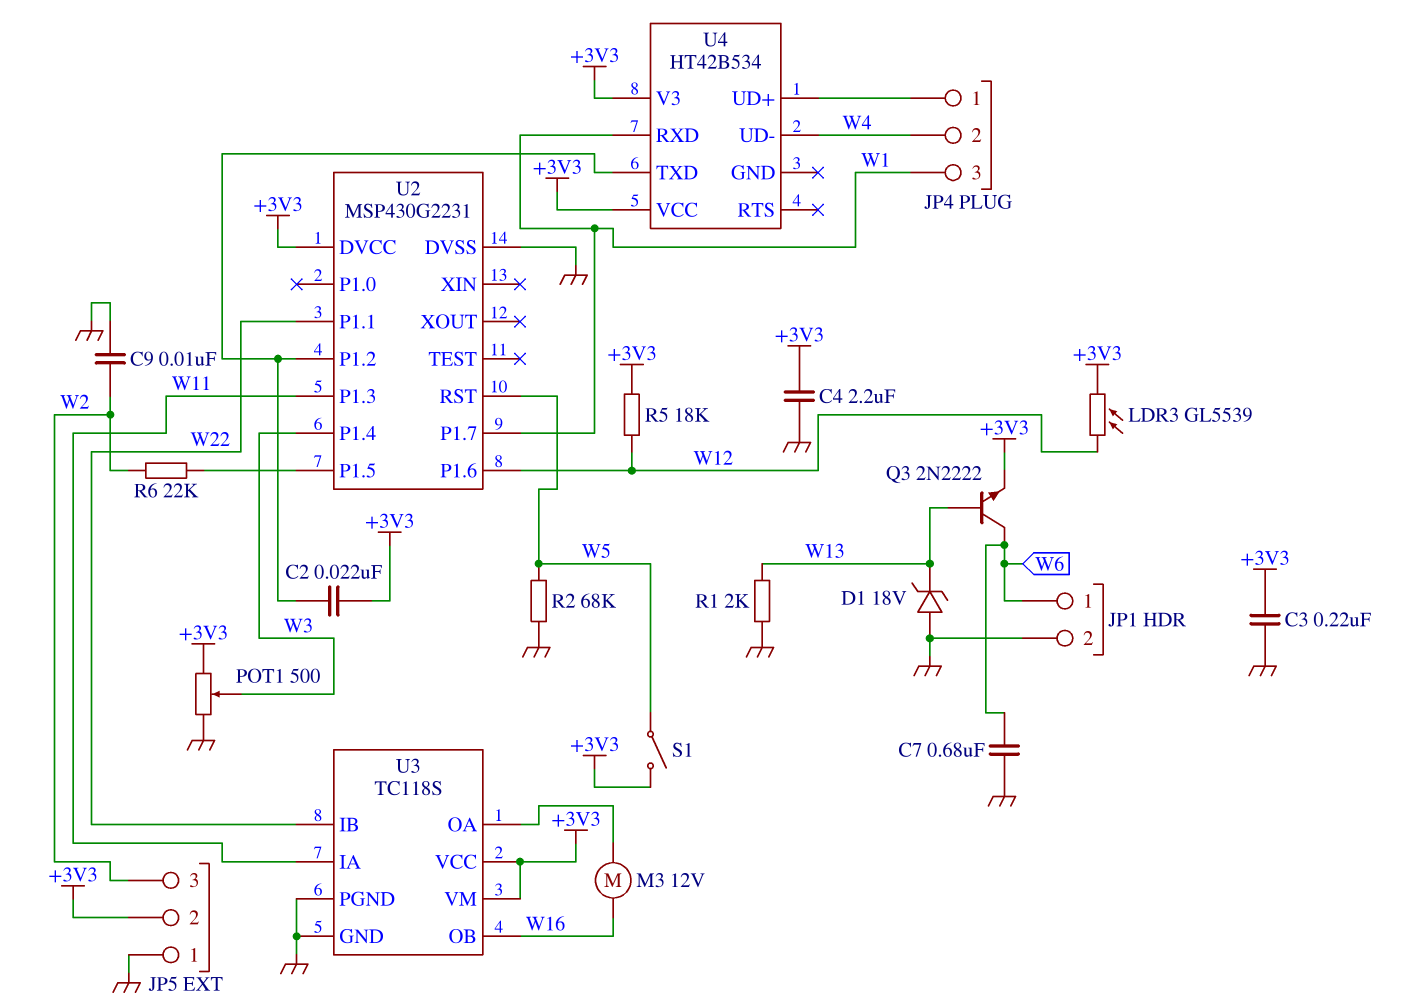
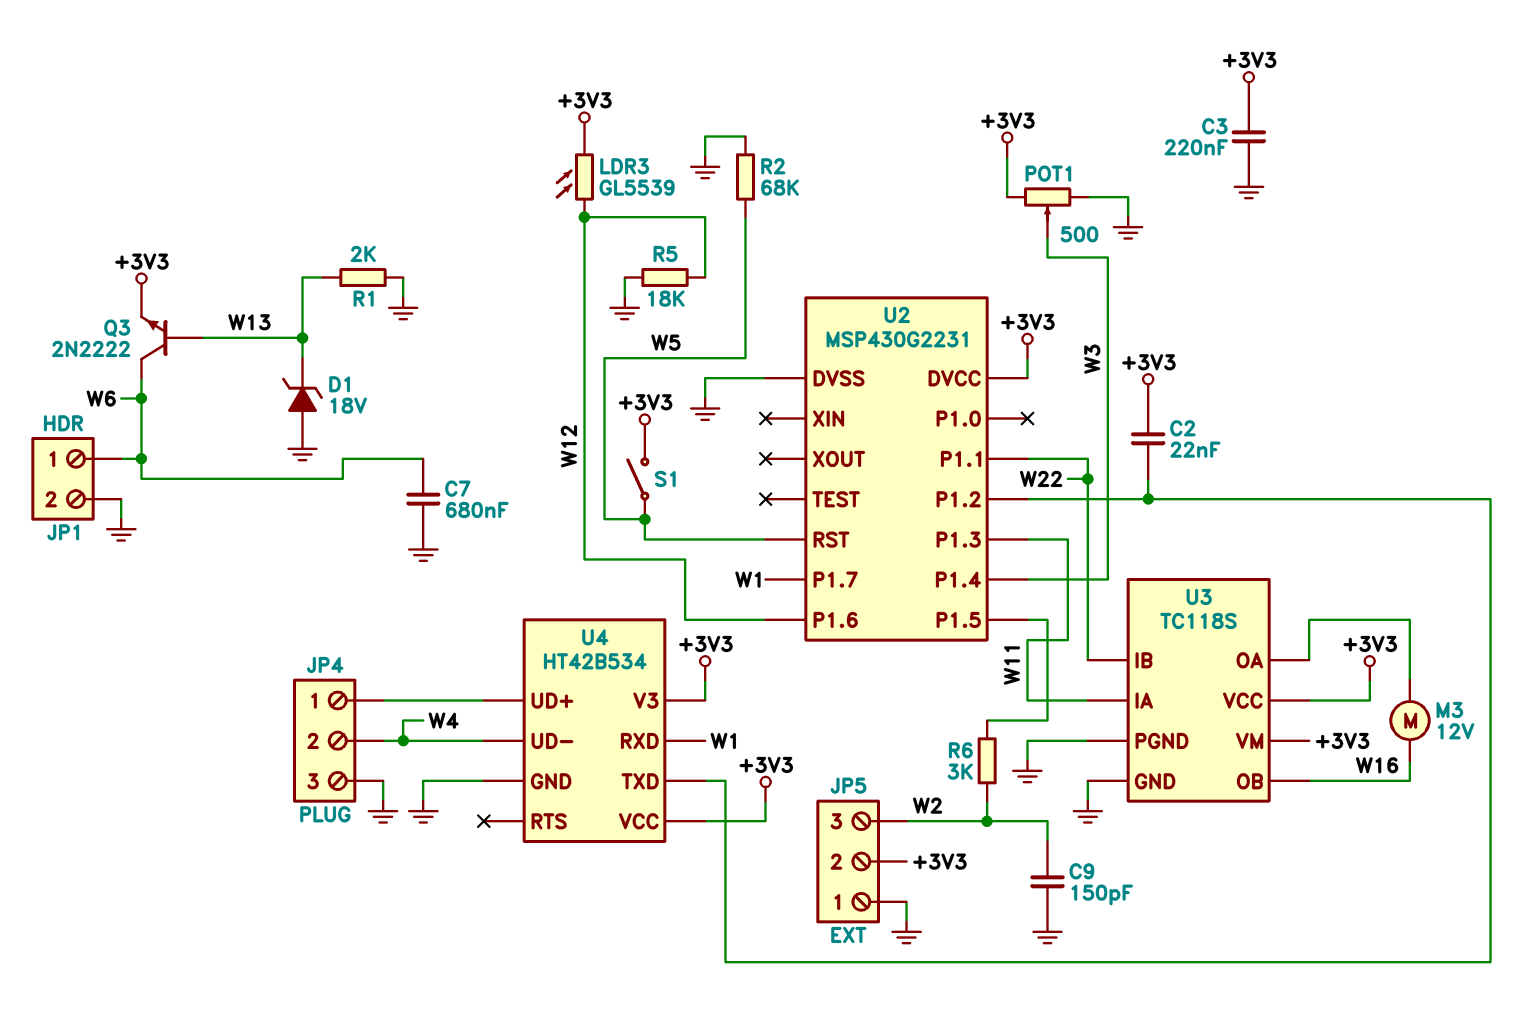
C4: 2.2uF (+3V3, GND) -> none
C9: 10nF (GND, W2) -> 150pF (GND, W2)
JP4 pin 3: W1 -> GND
R5: 18k (+3V3, W12) -> 18k (GND, W12)
R6: 22k (U2/P1.5, W2) -> 3k (U2/P1.5, W2)
U4 pin GND: none -> GND

